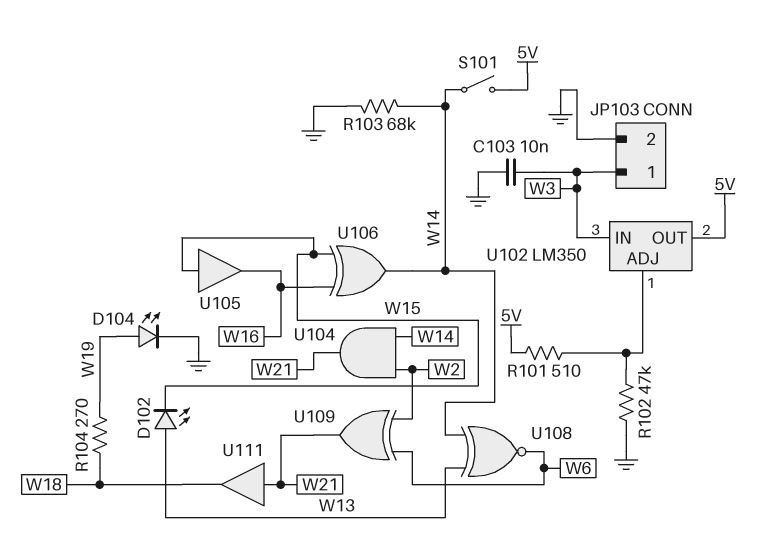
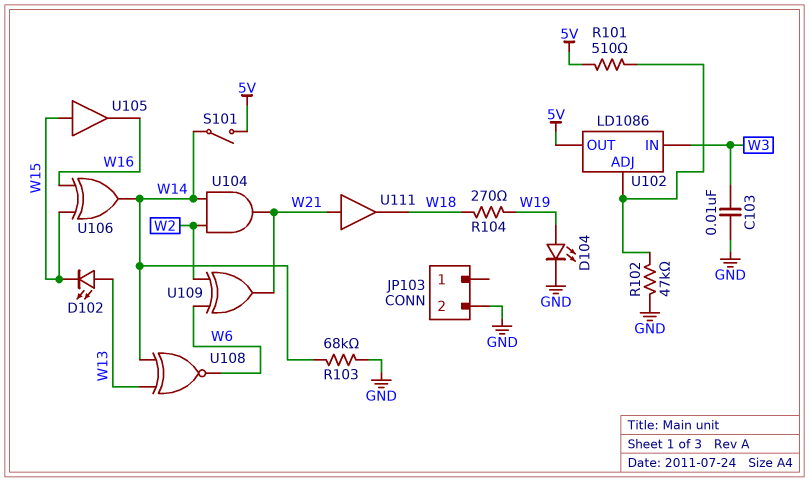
JP103 pin 1: W3 -> none
U102: LM350 -> LD1086

